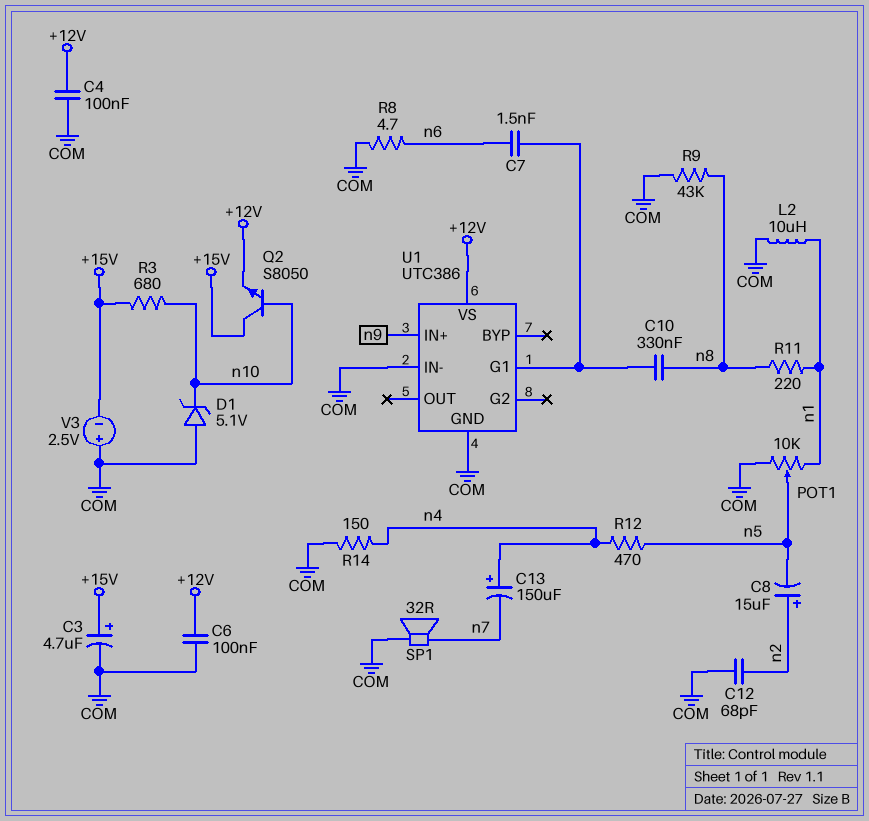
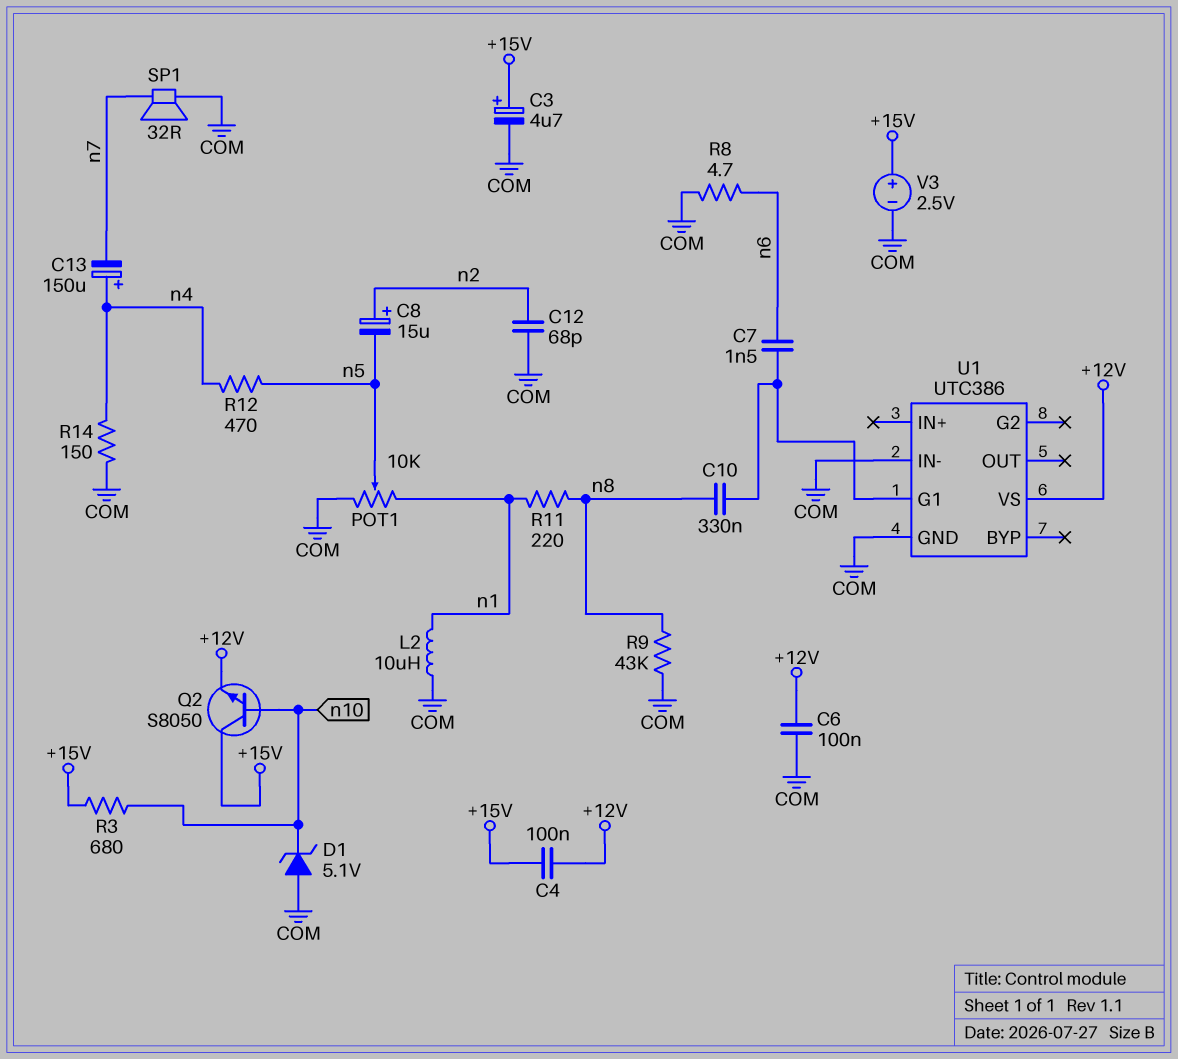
C4: 100nF (+12V, COM) -> 100nF (+12V, +15V)
U1 pin IN+: n9 -> none
V3: 2.5V (plus COM, minus +15V) -> 2.5V (plus +15V, minus COM)

